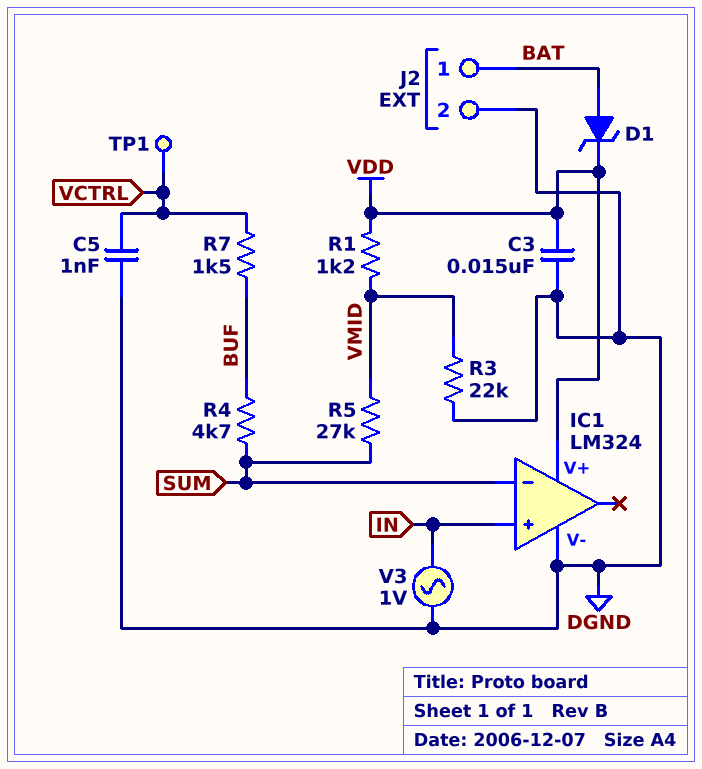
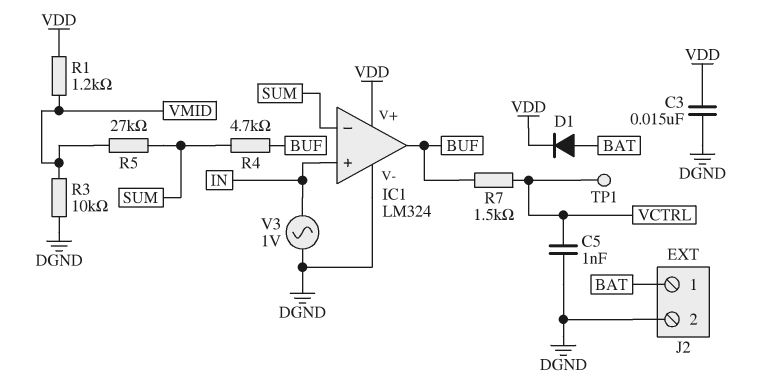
D1: zener (A BAT, K VDD) -> diode (A BAT, K VDD)
IC1 pin out: none -> BUF
R3: 22k (DGND, VMID) -> 10k (DGND, VMID)

